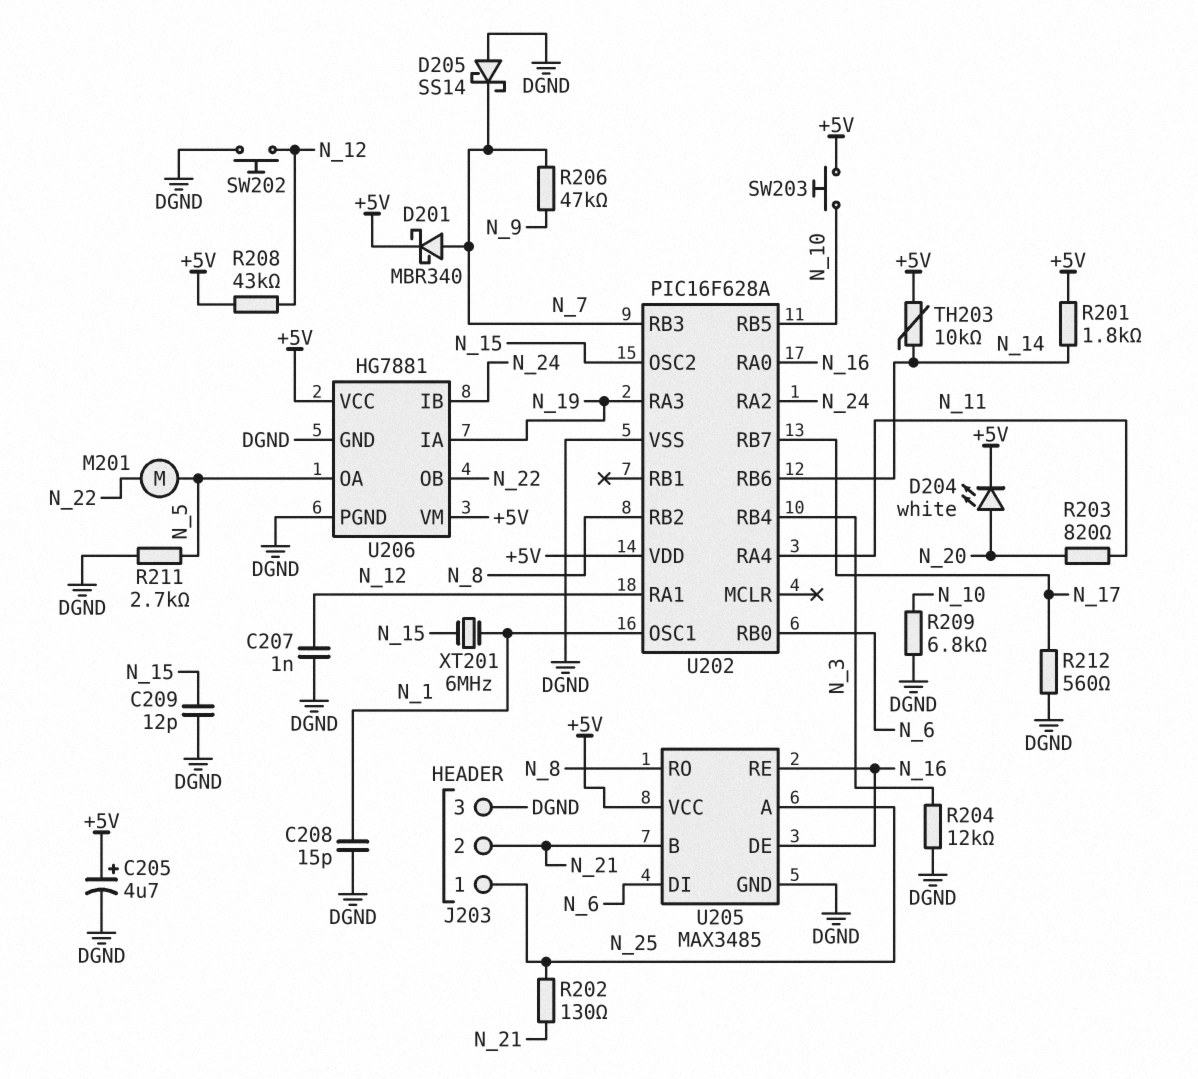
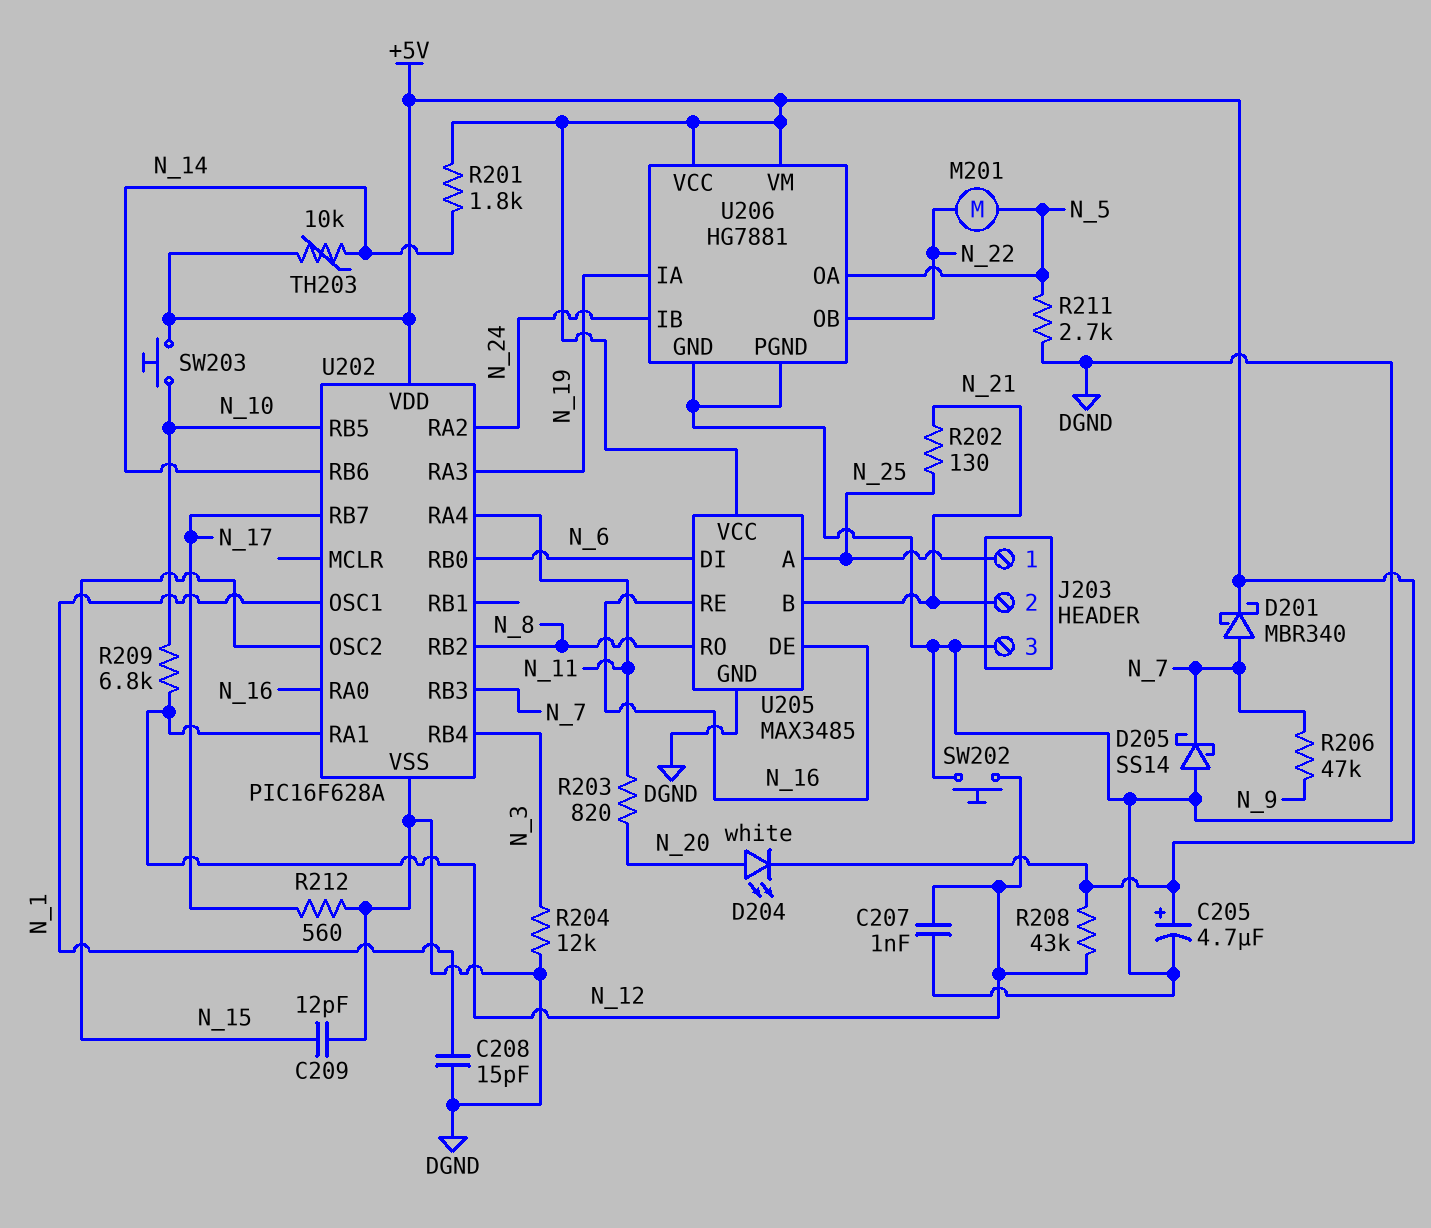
R209: 6.8k (DGND, N_10) -> 6.8k (N_10, N_12)
XT201: 6MHz (N_1, N_15) -> none

